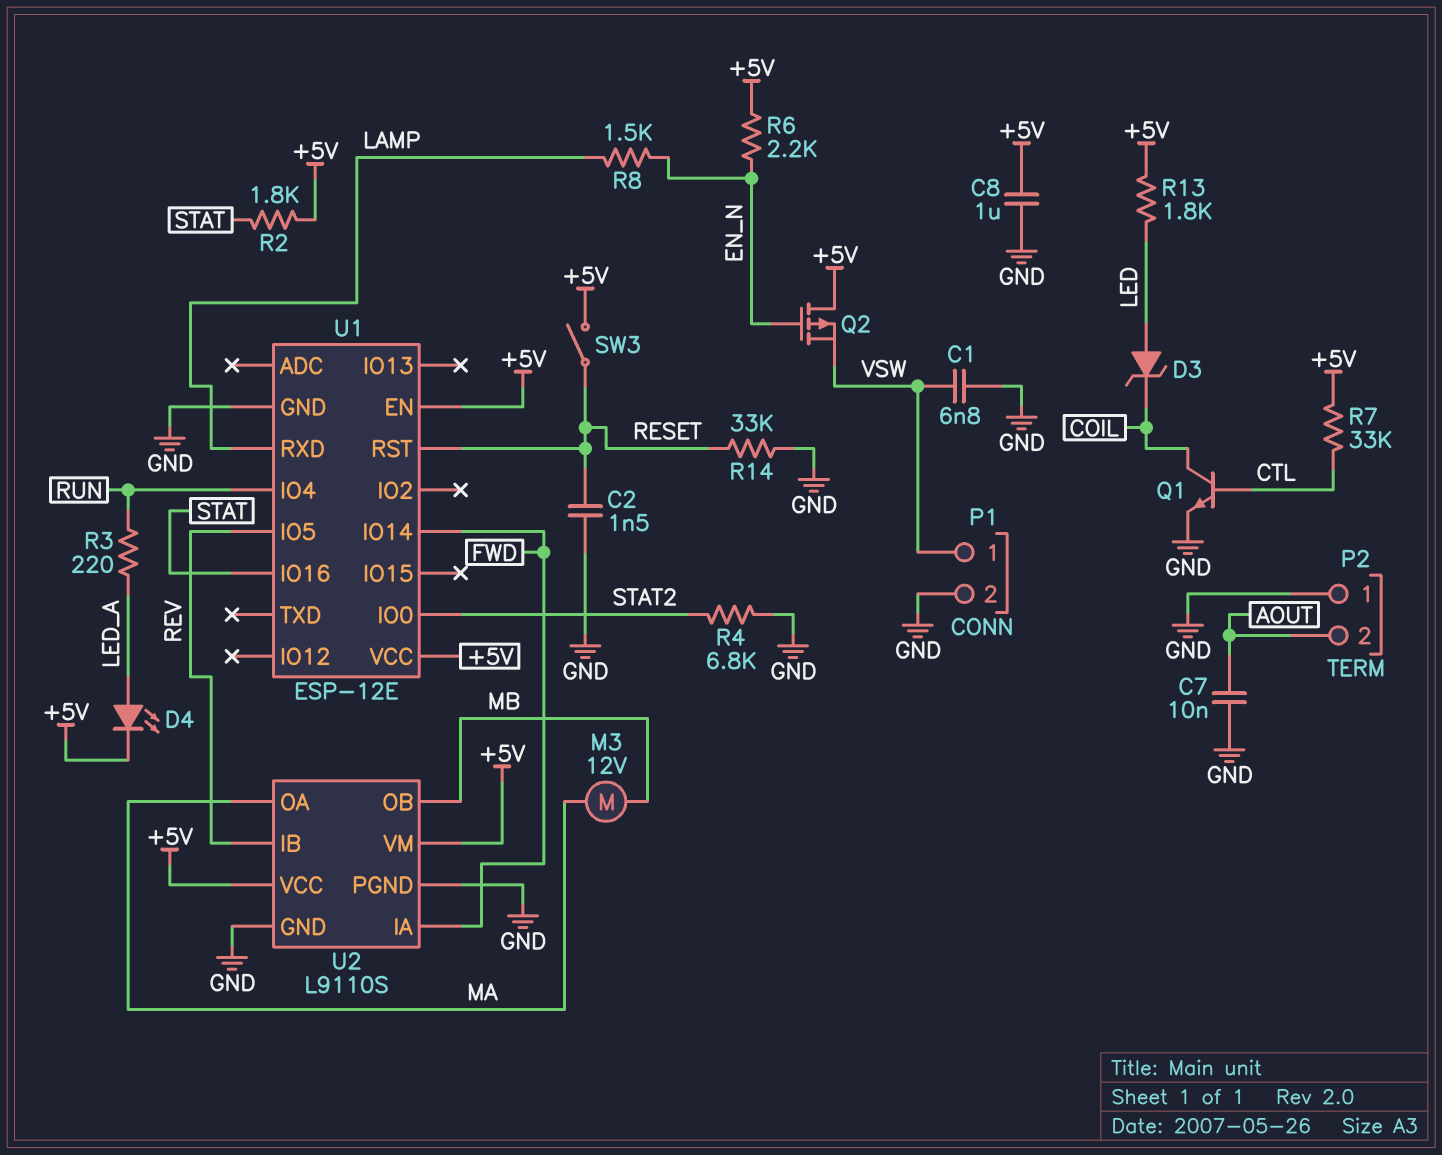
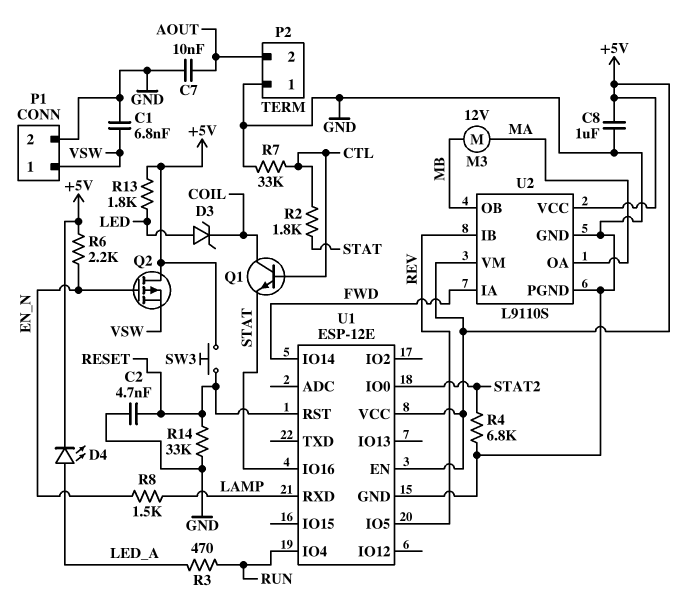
C2: 1.5nF (GND, RESET) -> 4.7nF (GND, RESET)
Q1: NPN (B CTL, C COIL, E GND) -> NPN (B CTL, C COIL, E STAT)
R2: 1.8k (+5V, STAT) -> 1.8k (CTL, STAT)
R3: 220 (LED_A, RUN) -> 470 (LED_A, RUN)
R7: 33k (+5V, CTL) -> 33k (CTL, GND)
SW3: switch (+5V, RESET) -> button (+5V, RESET)

